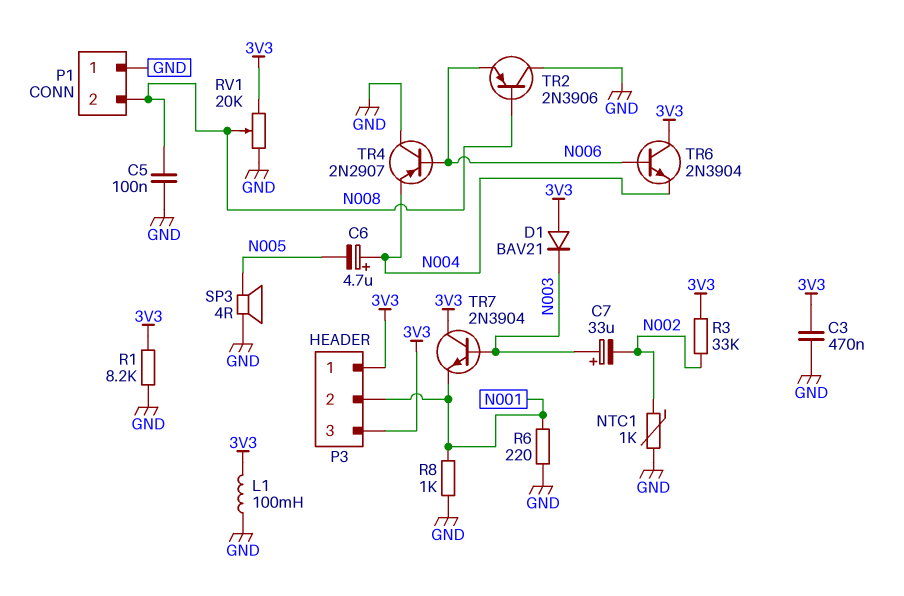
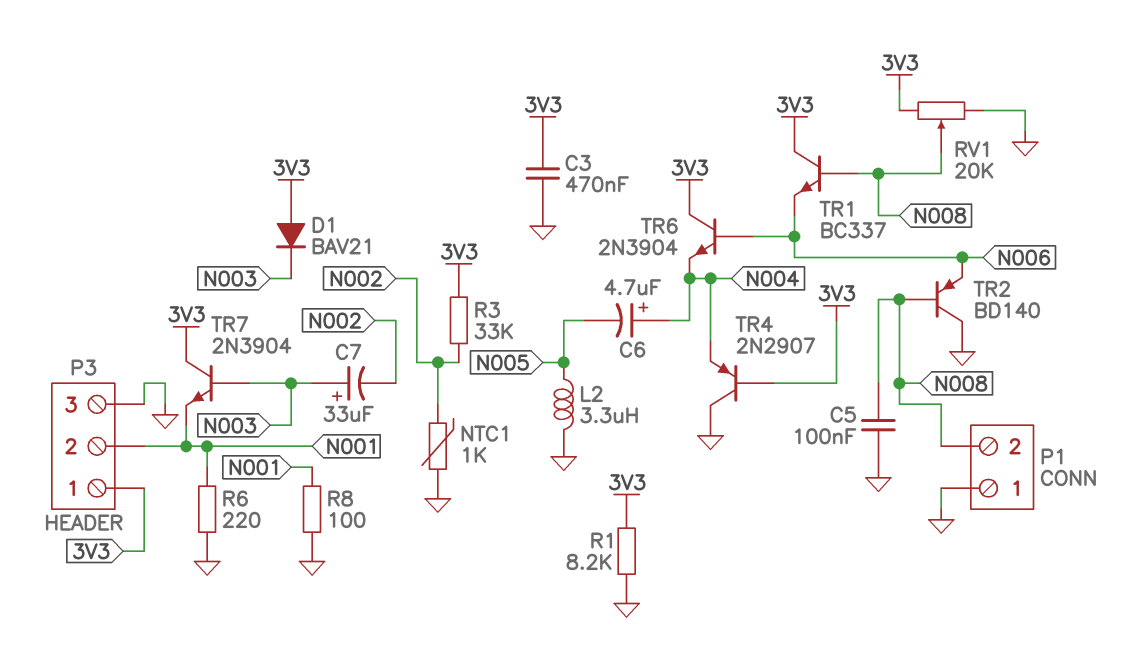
L1: 100mH (3V3, GND) -> none
L2: none -> 3.3uH (GND, N005)
P3 pin 3: 3V3 -> GND
R8: 1k (GND, N001) -> 100 (GND, N001)
SP3: speaker 4R (GND, N005) -> none
TR1: none -> NPN BC337 (B N008, C 3V3, E N006)
TR2: PNP 2N3906 (B N008, C GND, E N006) -> PNP BD140 (B N008, C GND, E N006)
TR4: PNP 2N2907 (B N006, C GND, E N004) -> PNP 2N2907 (B 3V3, C GND, E N004)

